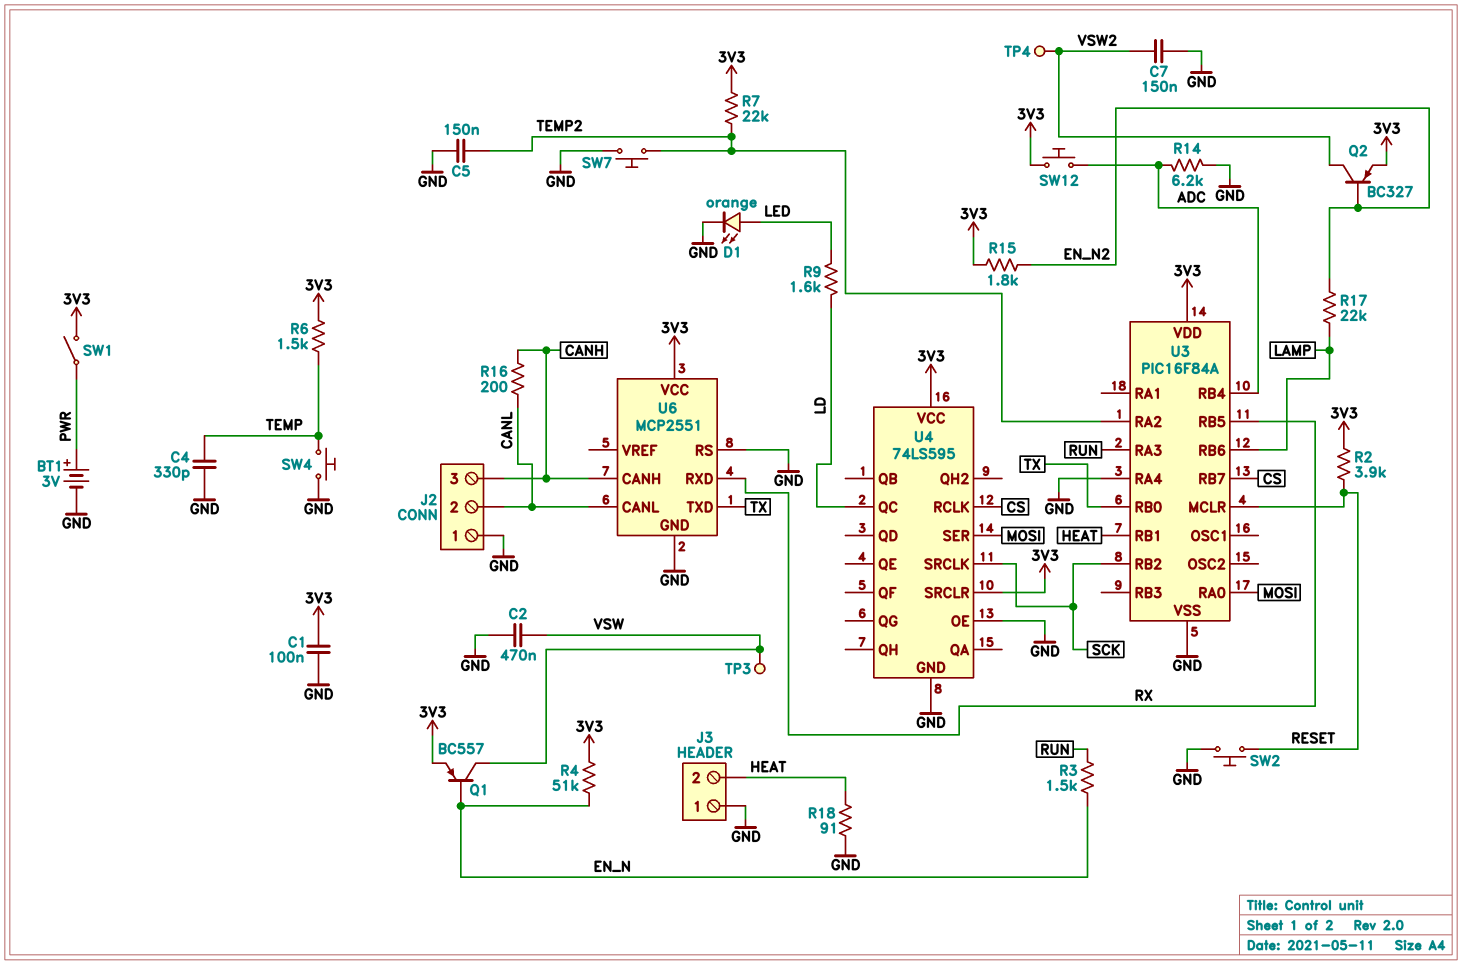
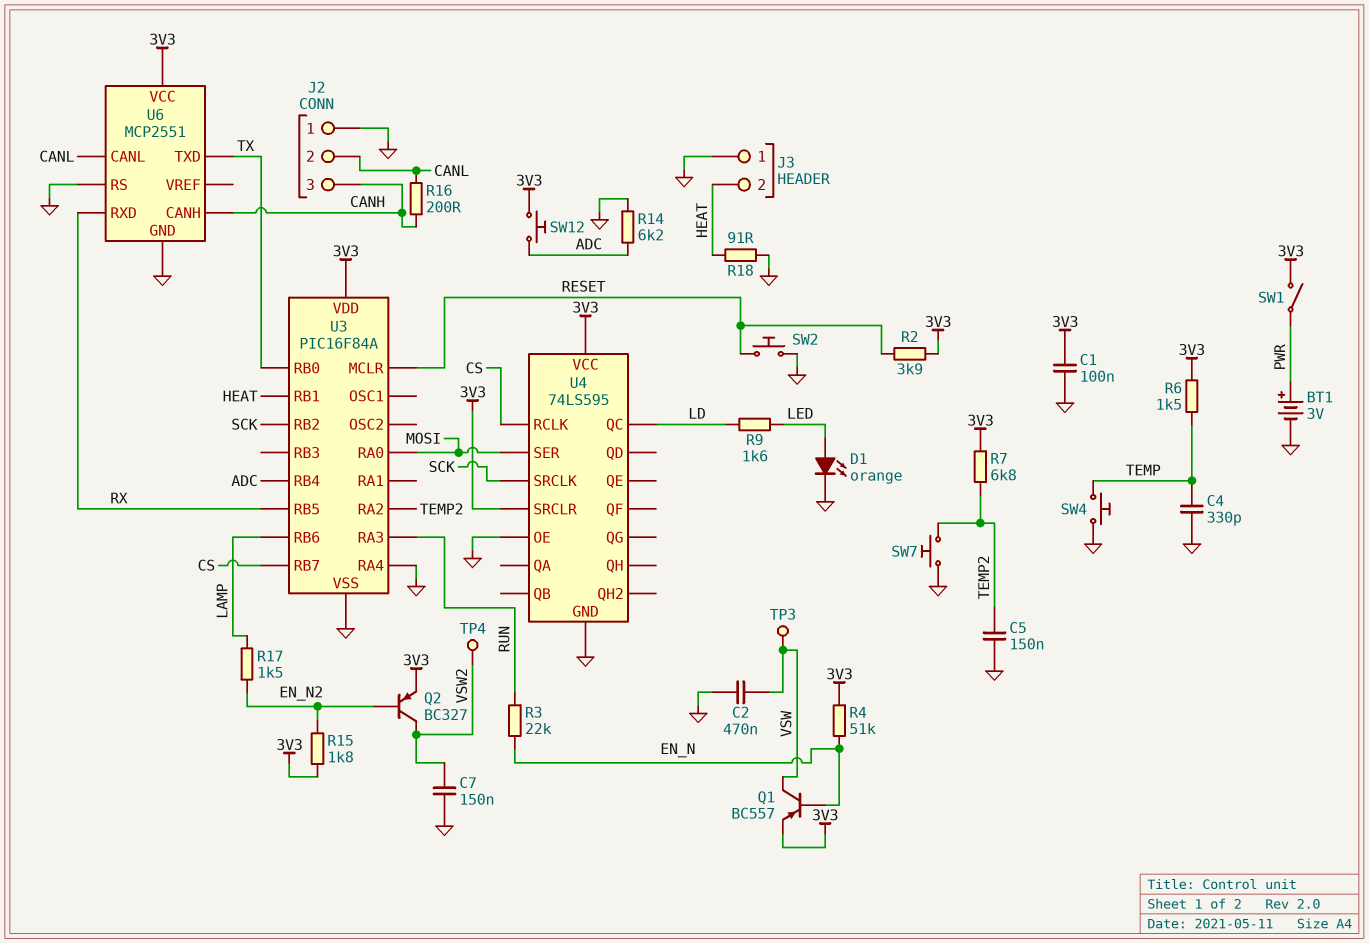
R3: 1.5k (EN_N, RUN) -> 22k (EN_N, RUN)
R7: 22k (3V3, TEMP2) -> 6.8k (3V3, TEMP2)
R17: 22k (EN_N2, LAMP) -> 1.5k (EN_N2, LAMP)

